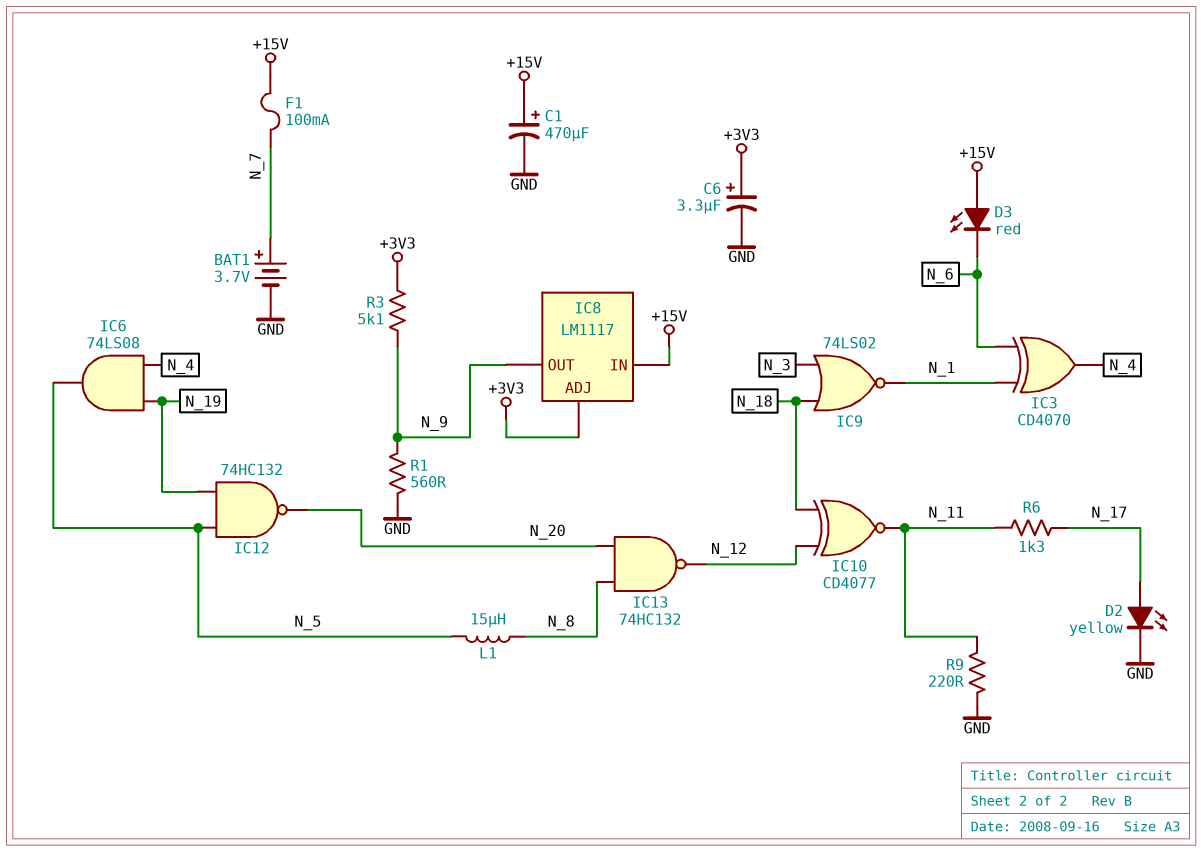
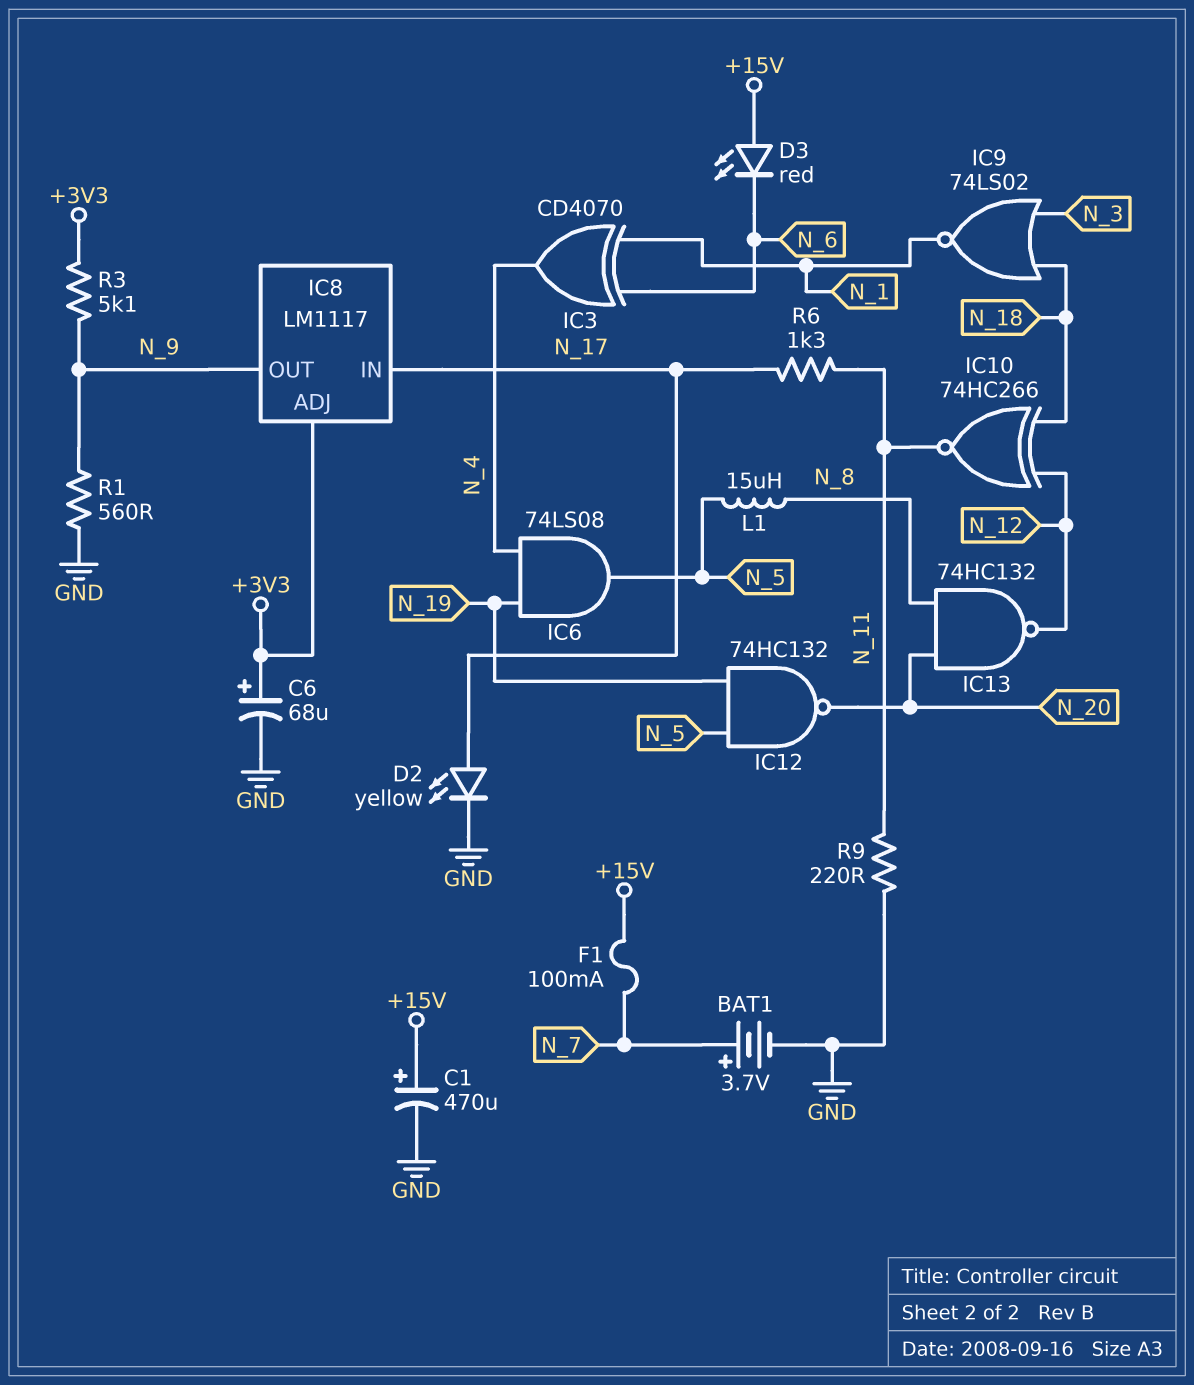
C6: 3.3uF (plus +3V3, minus GND) -> 68uF (plus +3V3, minus GND)
IC8 pin IN: +15V -> N_17
IC10: XNOR CD4077 (in N_12, in N_18, out N_11) -> XNOR 74HC266 (in N_12, in N_18, out N_11)

